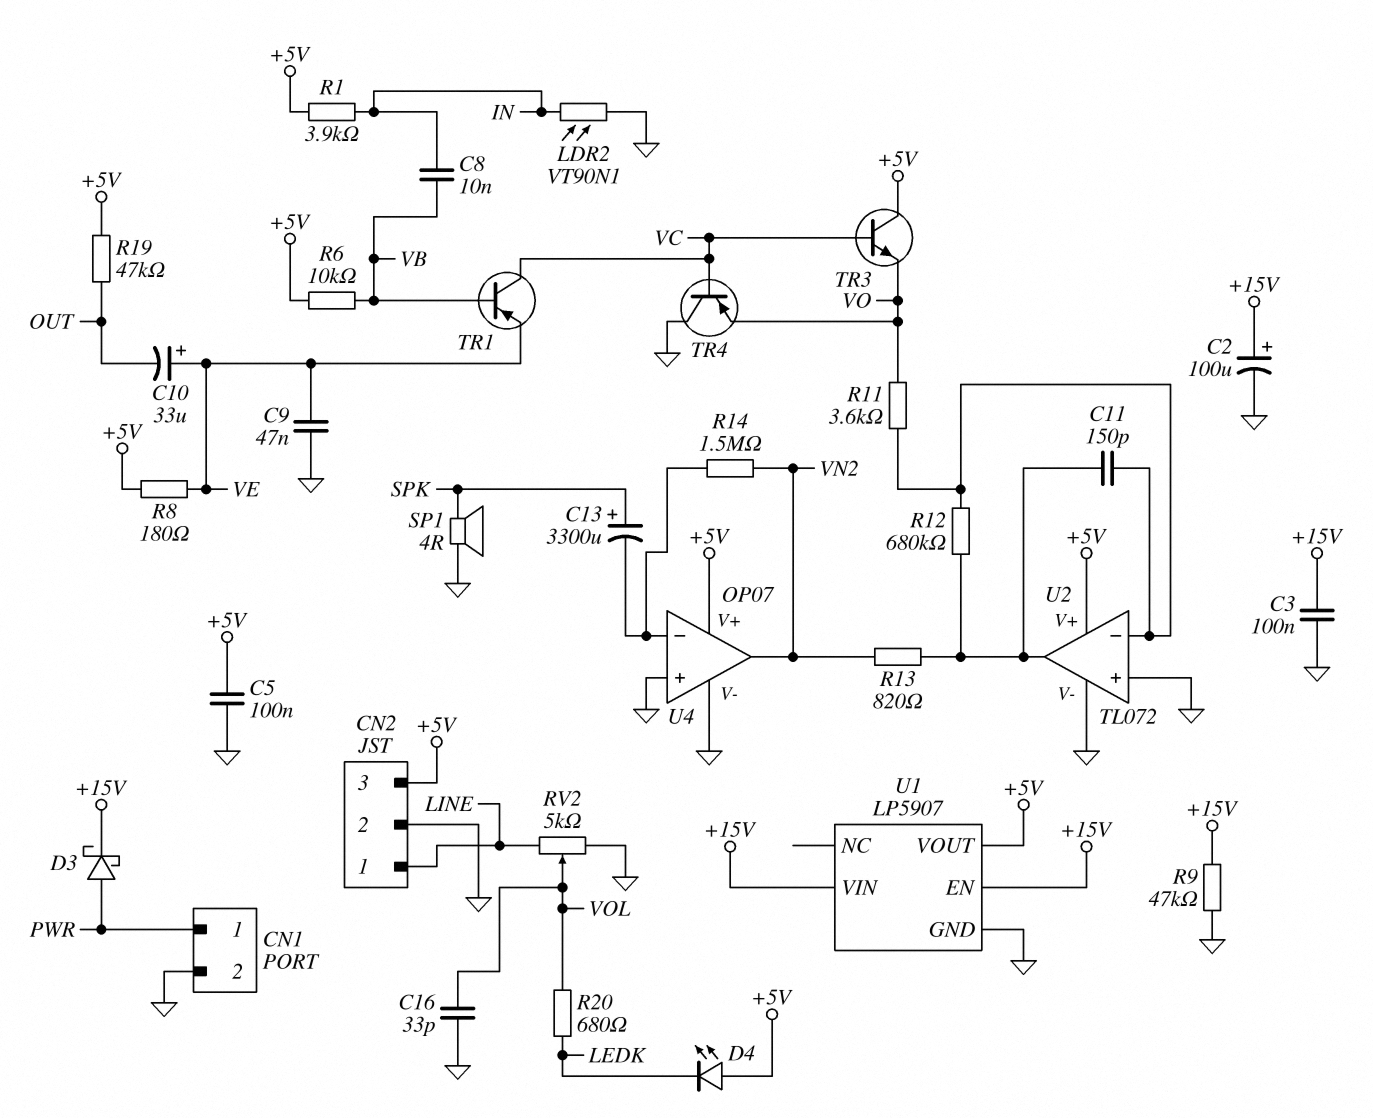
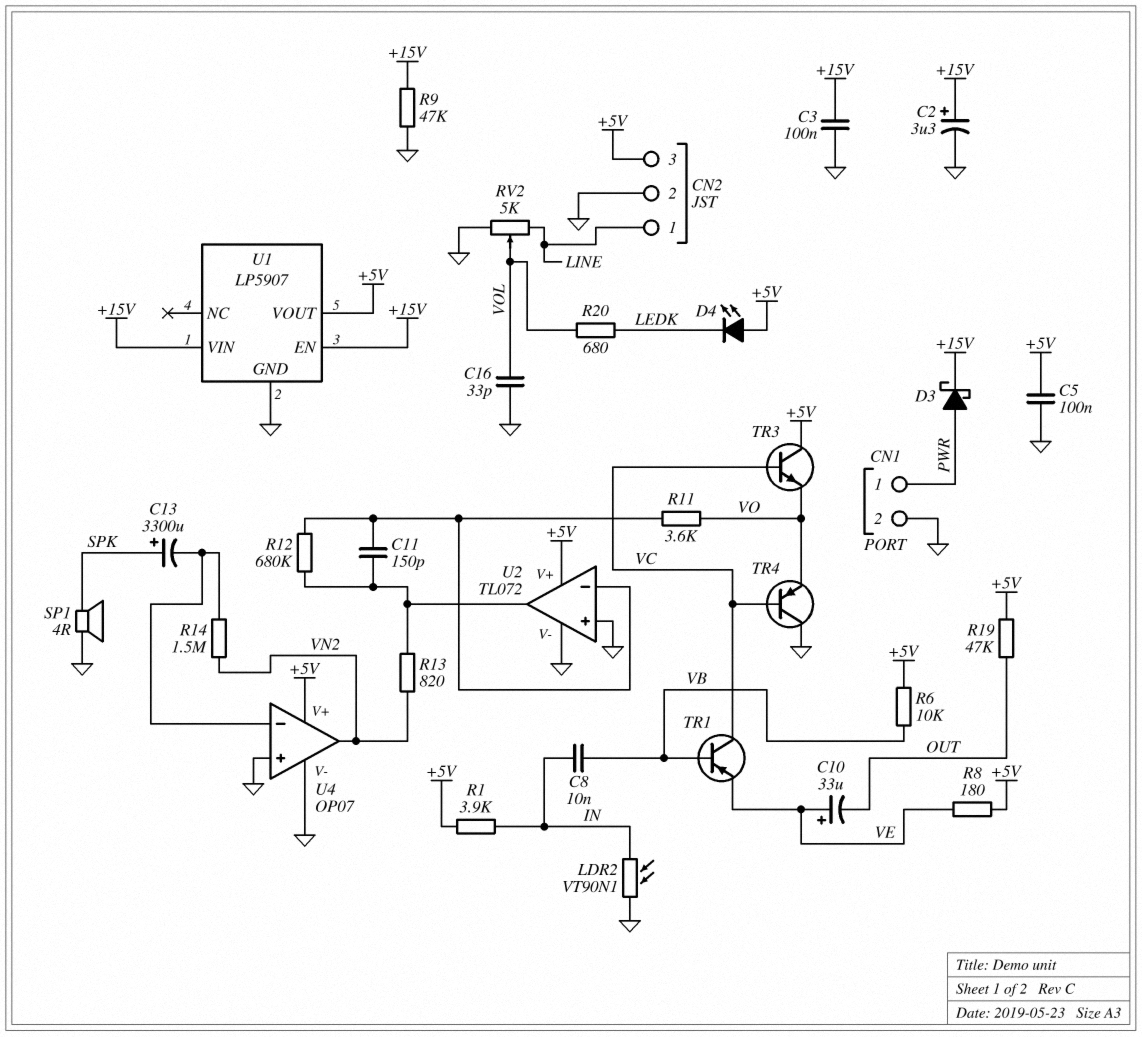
C2: 100uF (plus +15V, minus GND) -> 3.3uF (plus +15V, minus GND)
C9: 47nF (GND, VE) -> none

